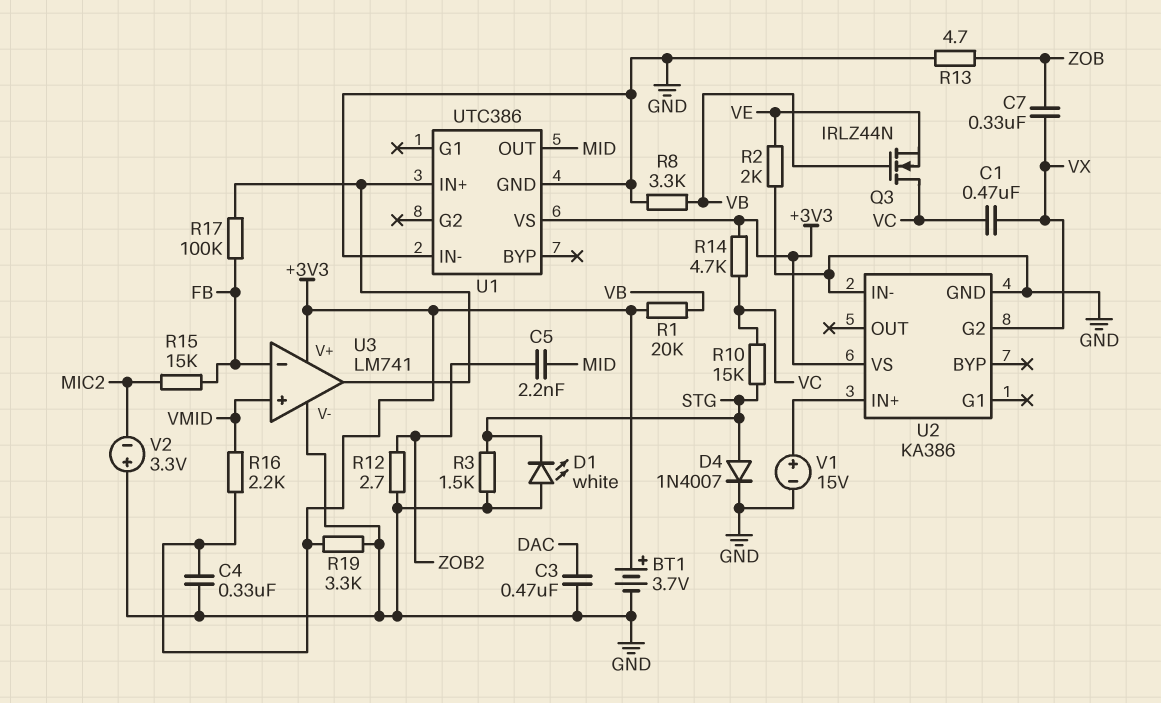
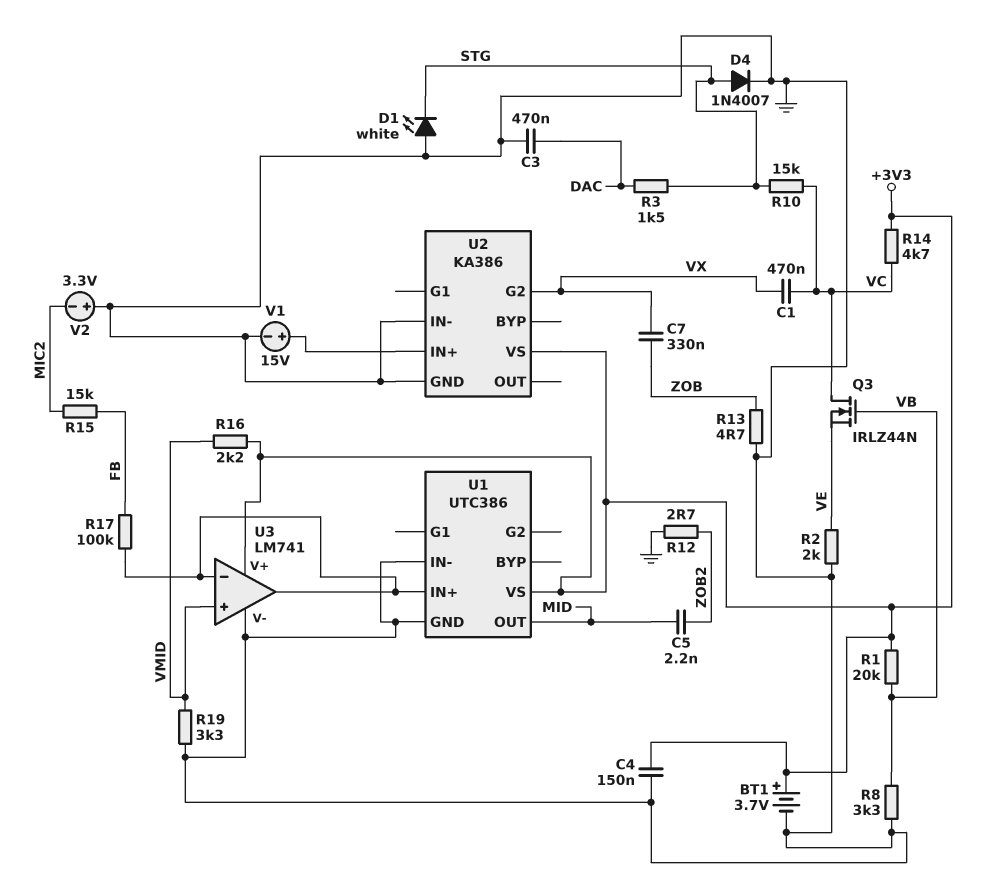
C4: 330nF (+3V3, GND) -> 150nF (+3V3, GND)
R3: 1.5k (GND, STG) -> 1.5k (DAC, STG)
R19: 3.3k (+3V3, GND) -> 3.3k (GND, VMID)
U3 pin in-: FB -> U1/IN+

